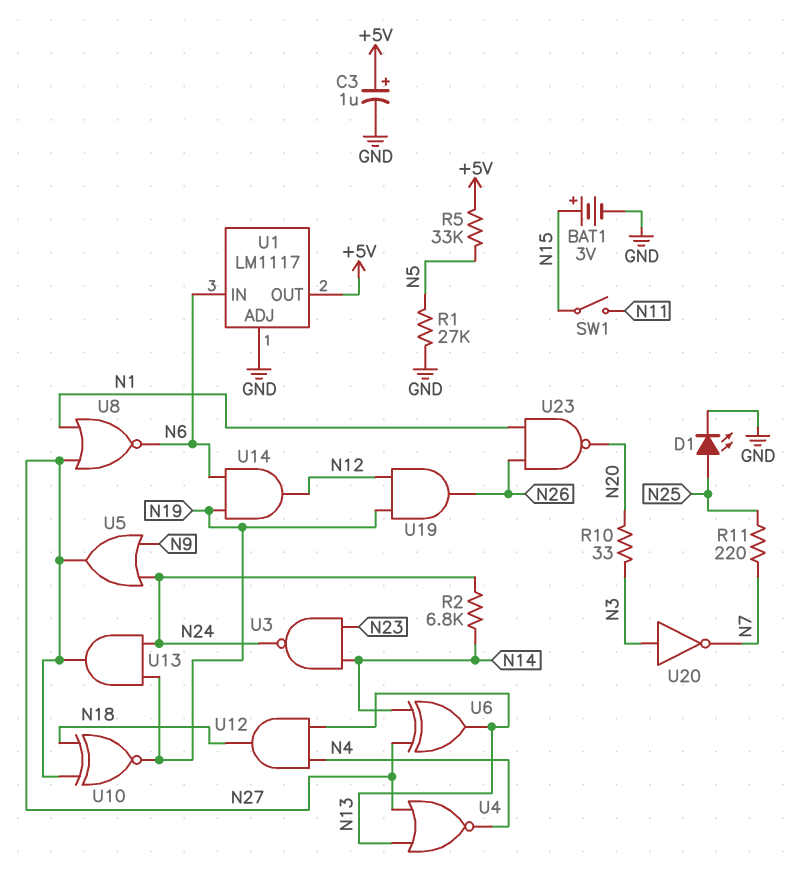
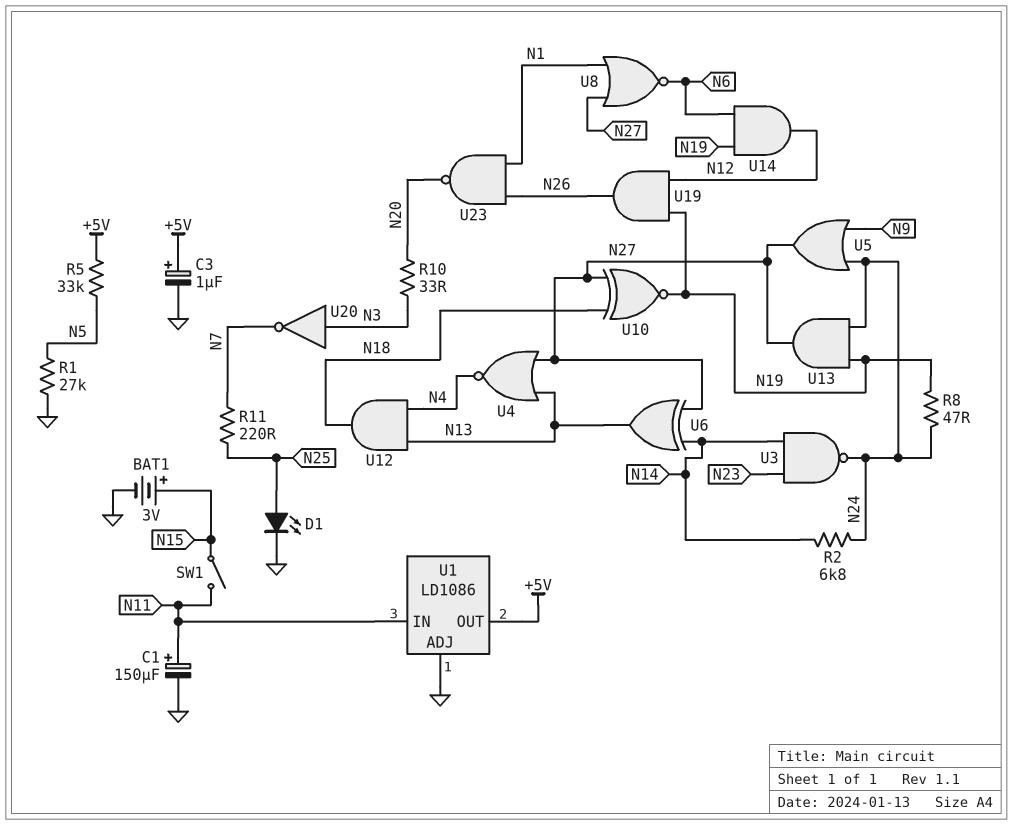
C1: none -> 150uF (plus N11, minus GND)
R8: none -> 47 (N19, N24)
U1: LM1117 -> LD1086
U1 pin IN: N6 -> N11

